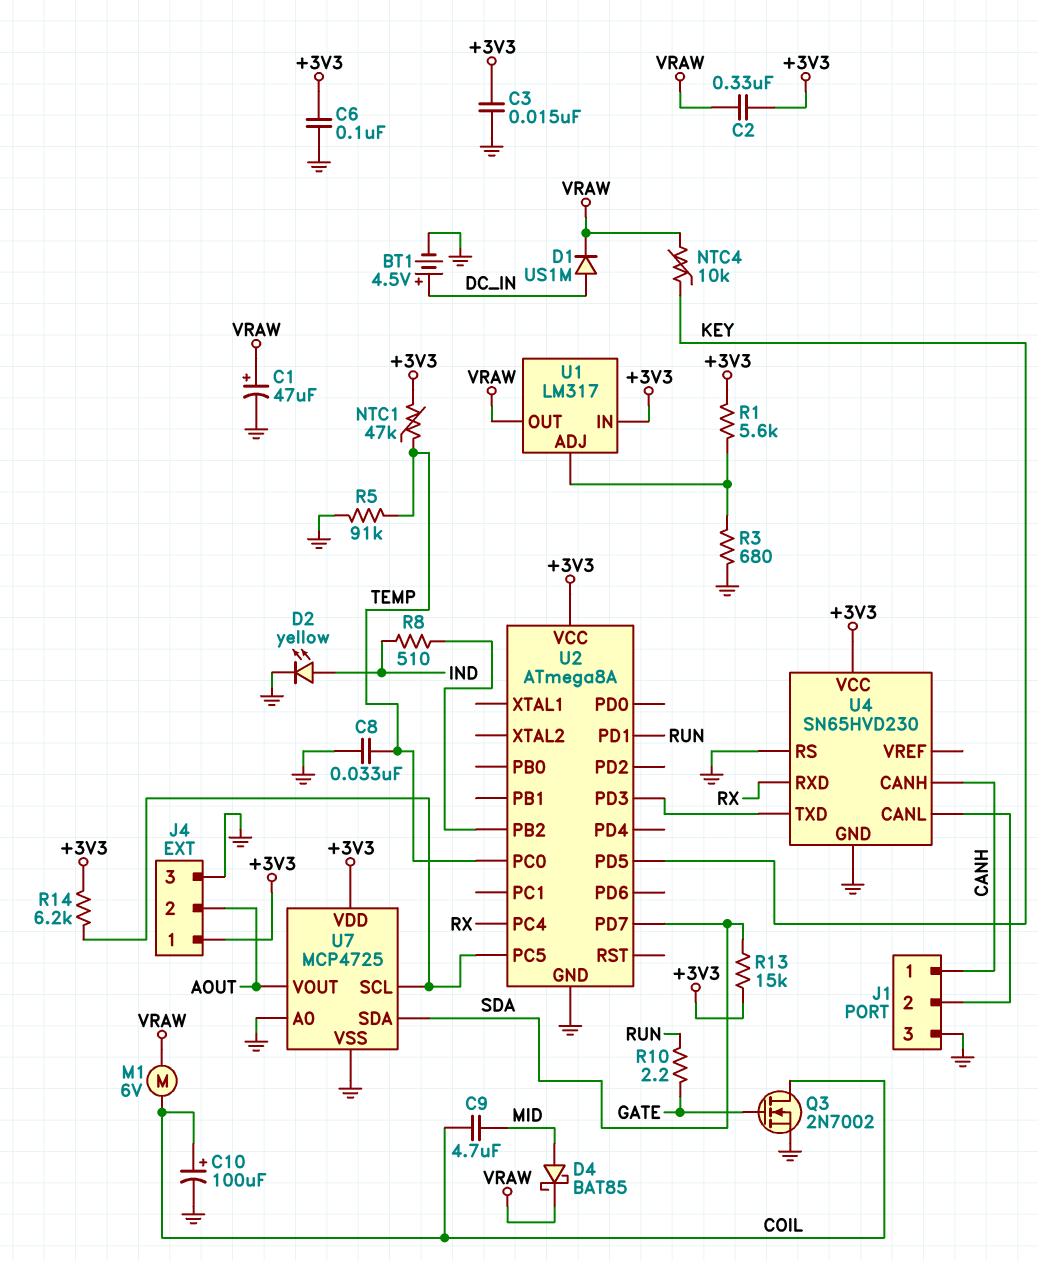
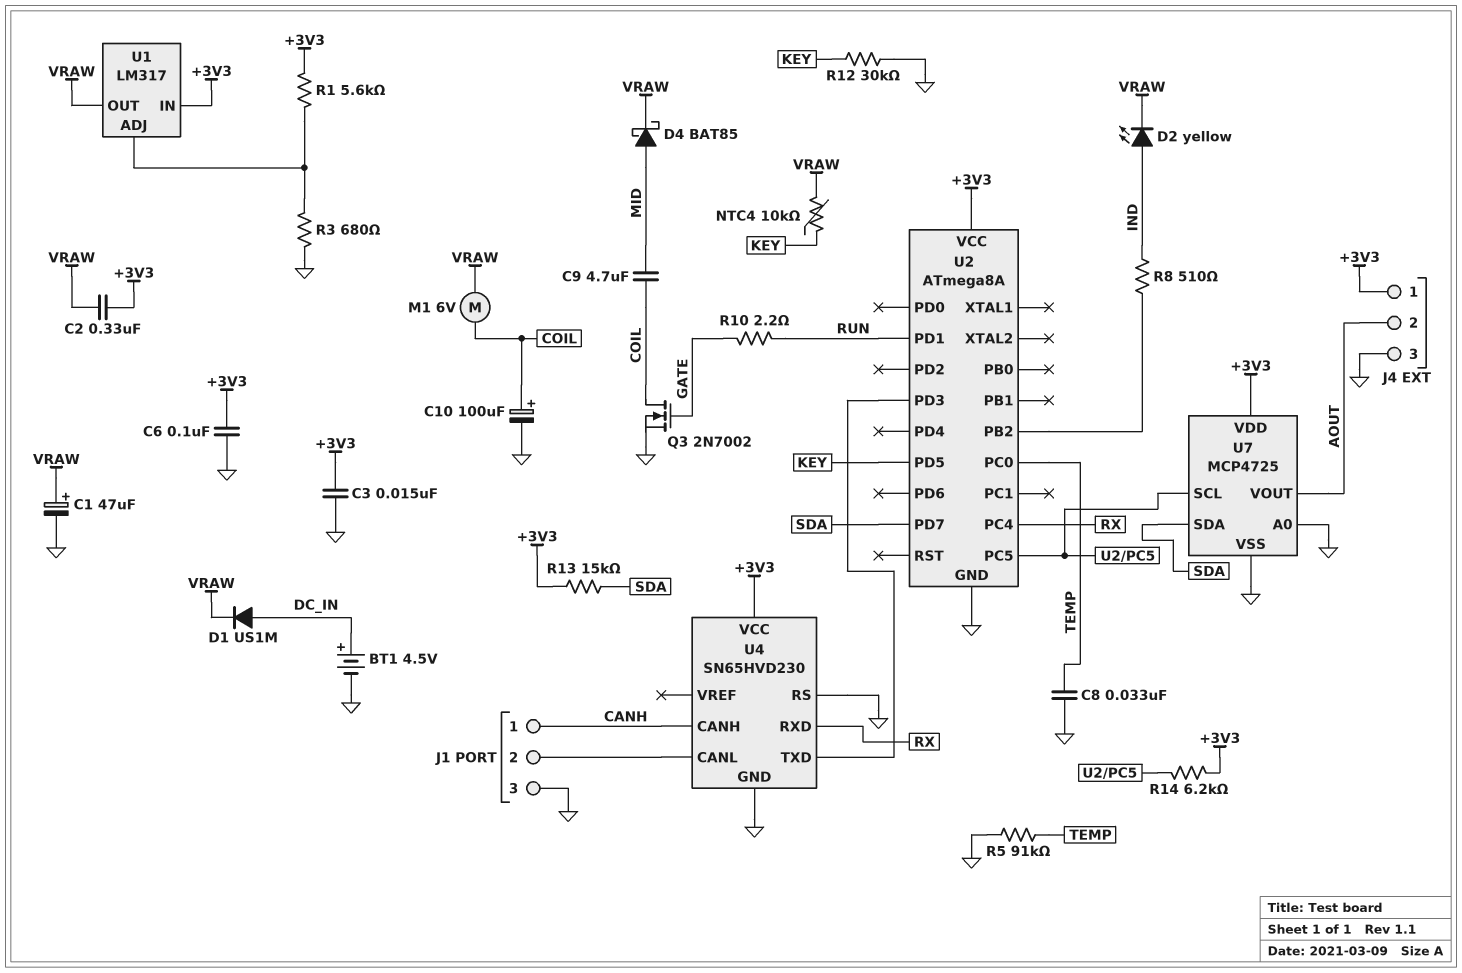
D2: LED yellow (A IND, K GND) -> LED yellow (A IND, K VRAW)
NTC1: 47k (+3V3, TEMP) -> none
R12: none -> 30k (GND, KEY)

